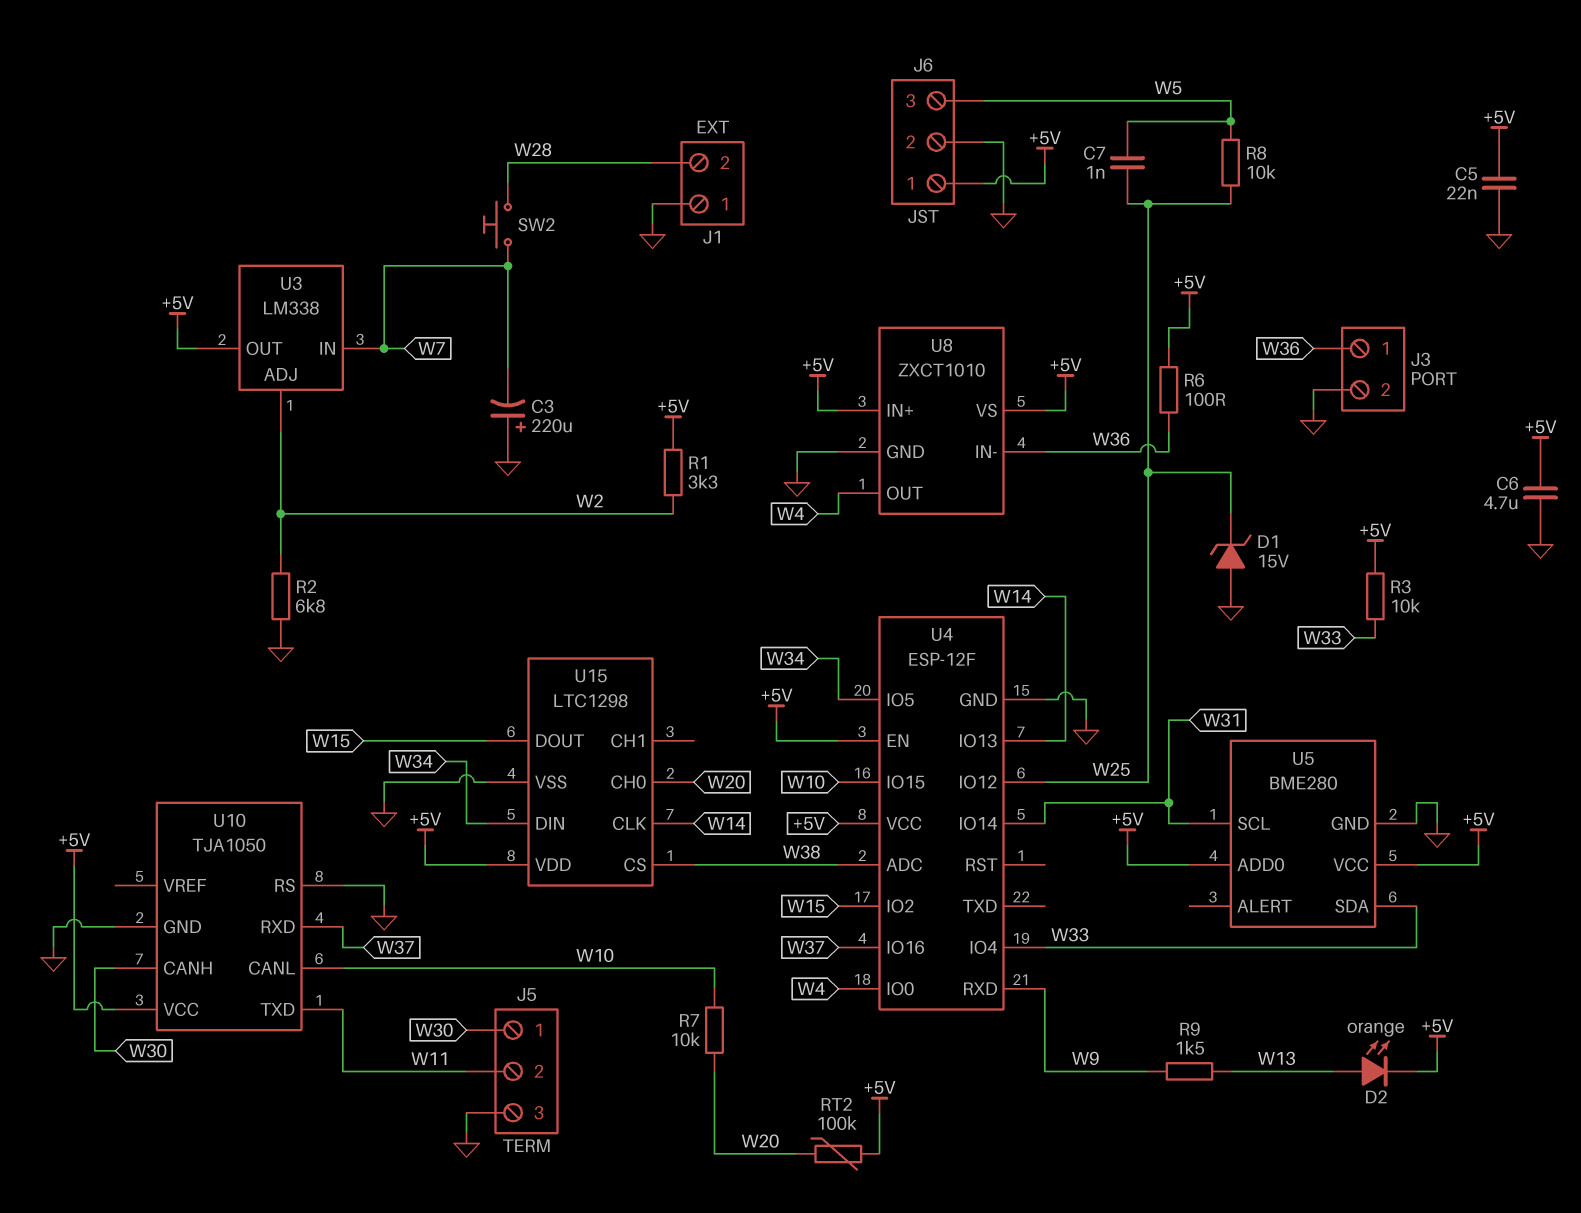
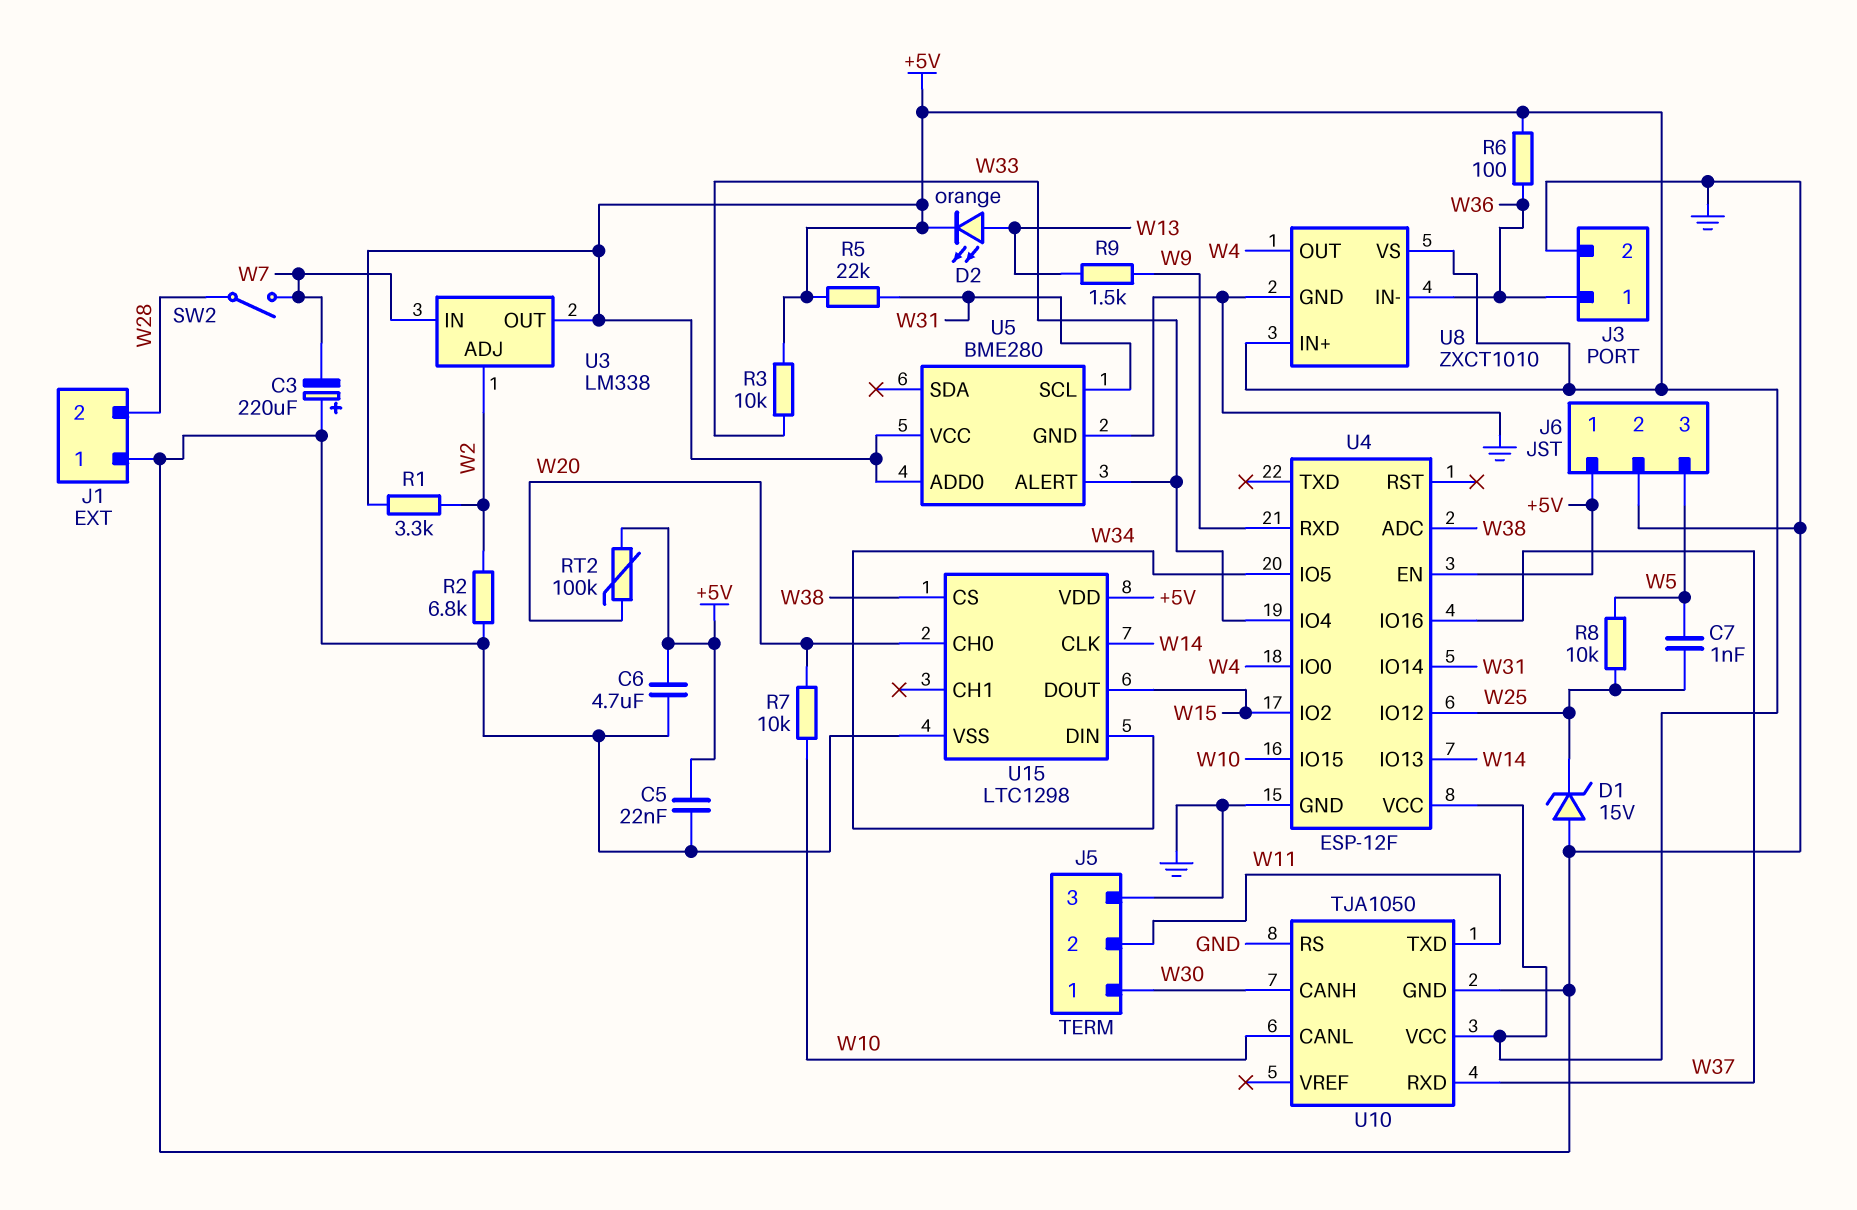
R5: none -> 22k (+5V, W31)
SW2: button (W7, W28) -> switch (W7, W28)
U5 pin ALERT: none -> W33
U5 pin SDA: W33 -> none

